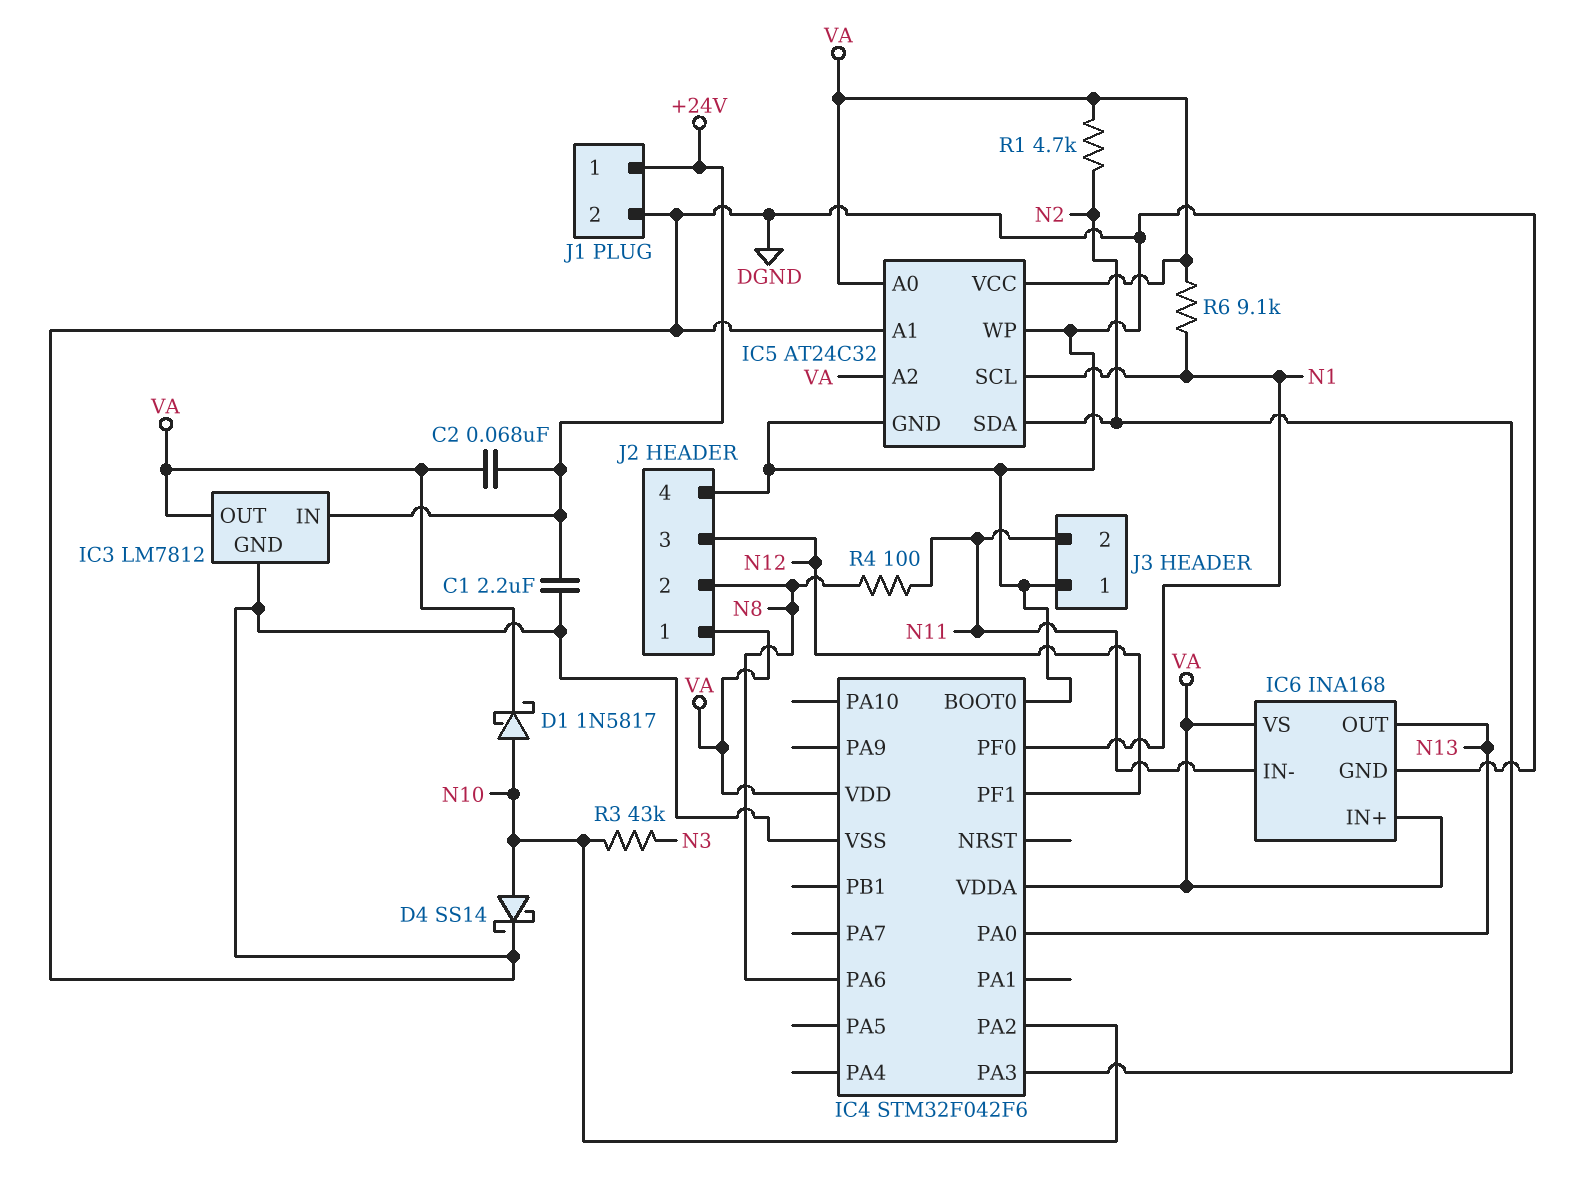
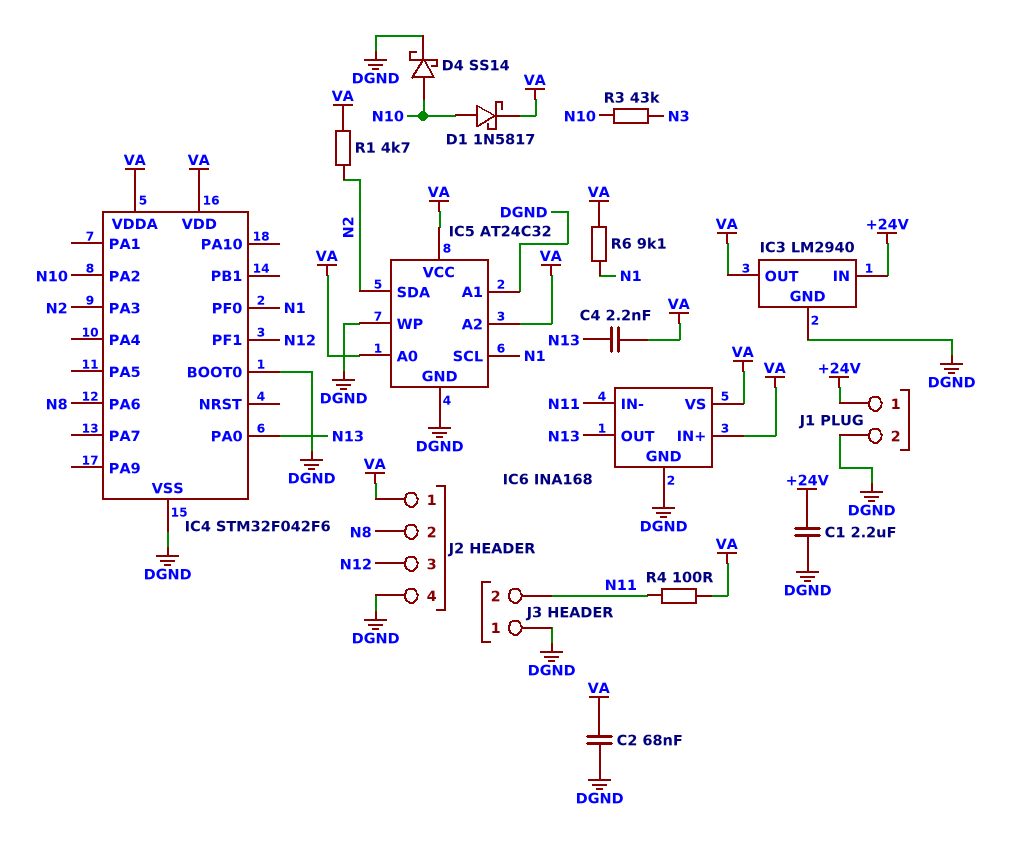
C2: 68nF (+24V, VA) -> 68nF (DGND, VA)
C4: none -> 2.2nF (N13, VA)
IC3: LM7812 -> LM2940
R4: 100 (N8, N11) -> 100 (N11, VA)

